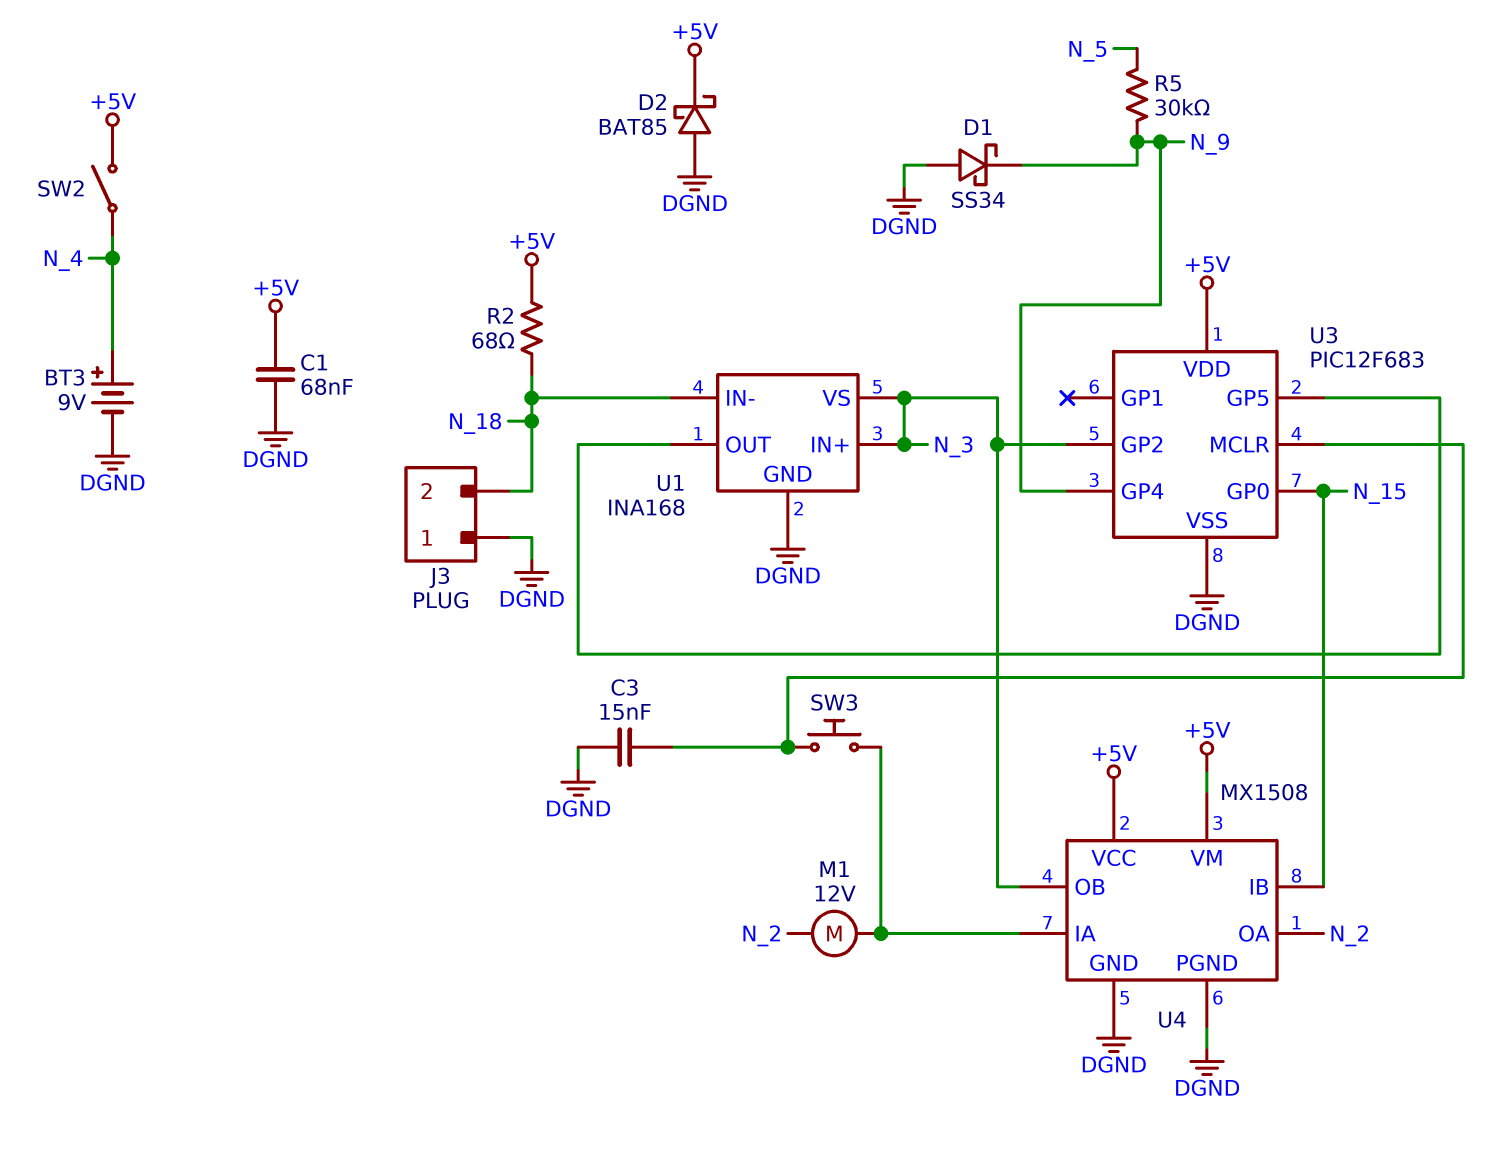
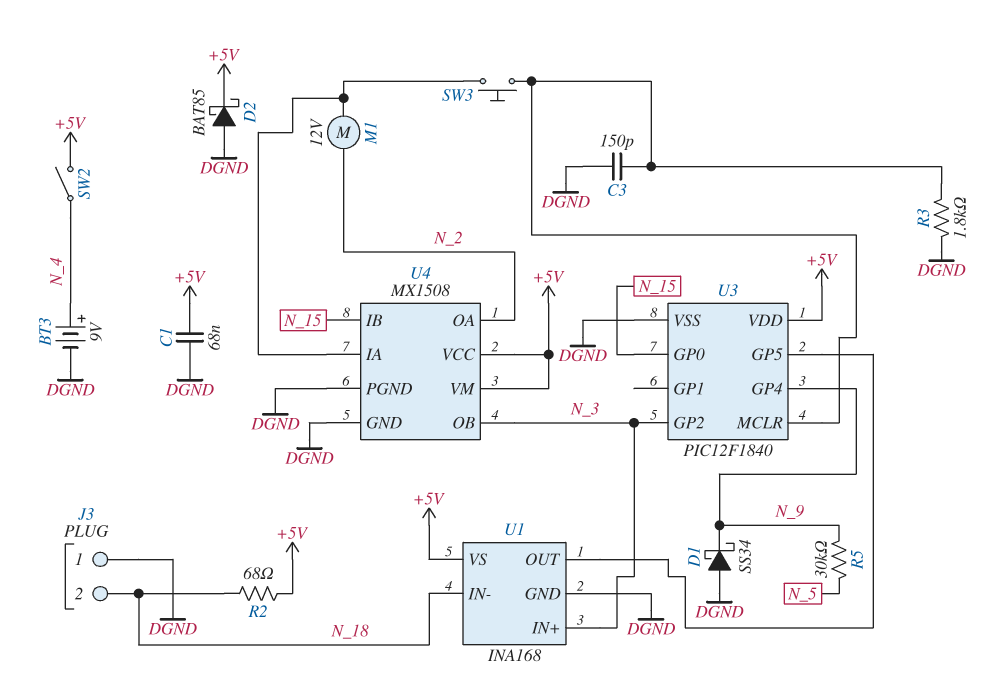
C3: 15nF (DGND, U3/MCLR) -> 150pF (DGND, U3/MCLR)
R3: none -> 1.8k (DGND, U3/MCLR)
U1 pin VS: N_3 -> +5V
U3: PIC12F683 -> PIC12F1840

